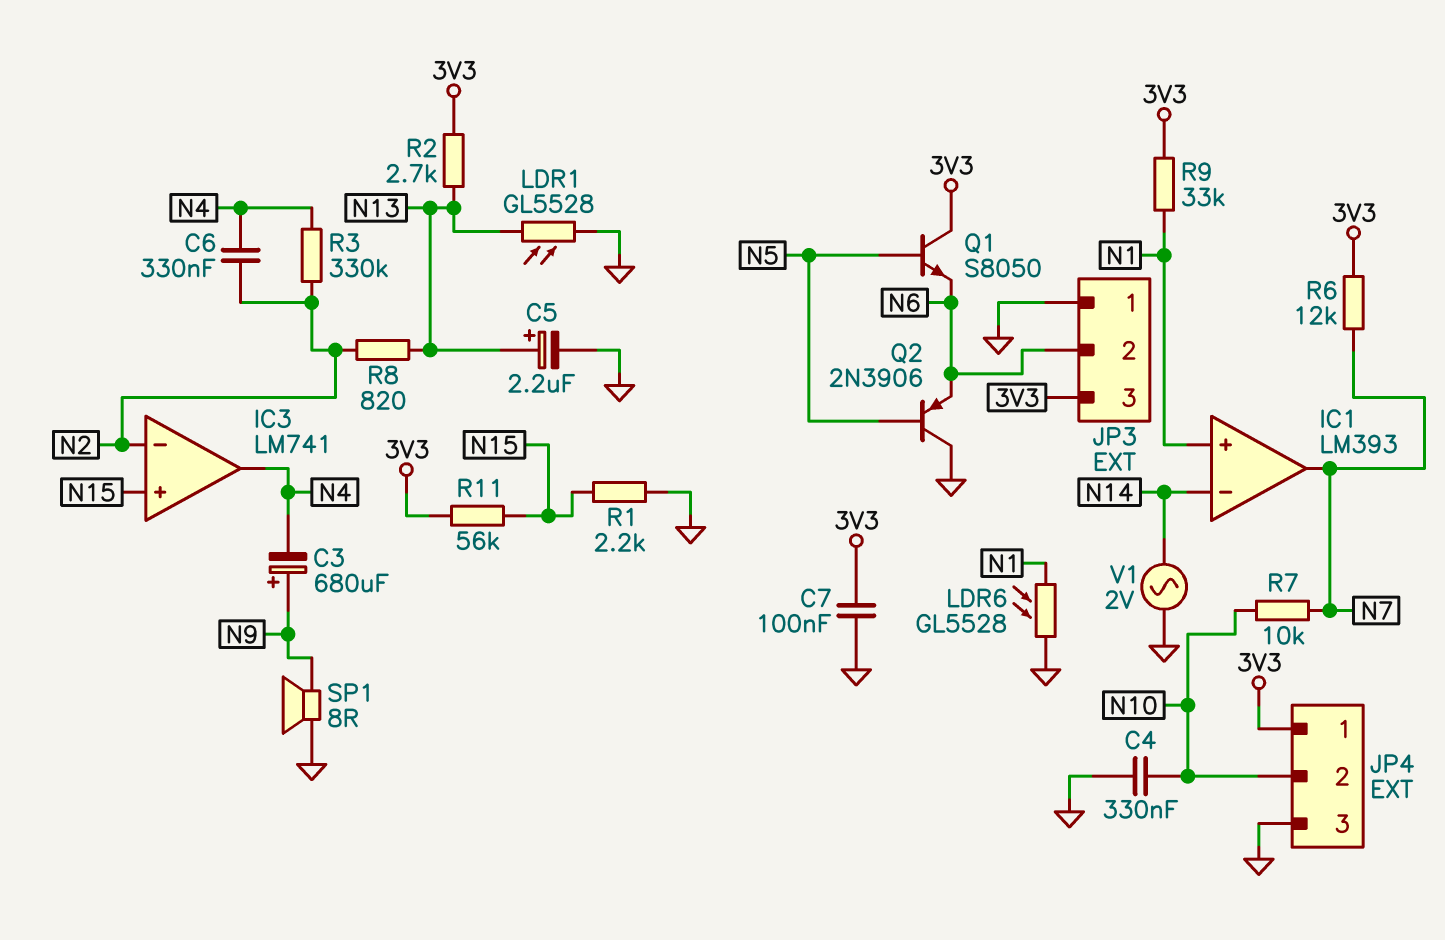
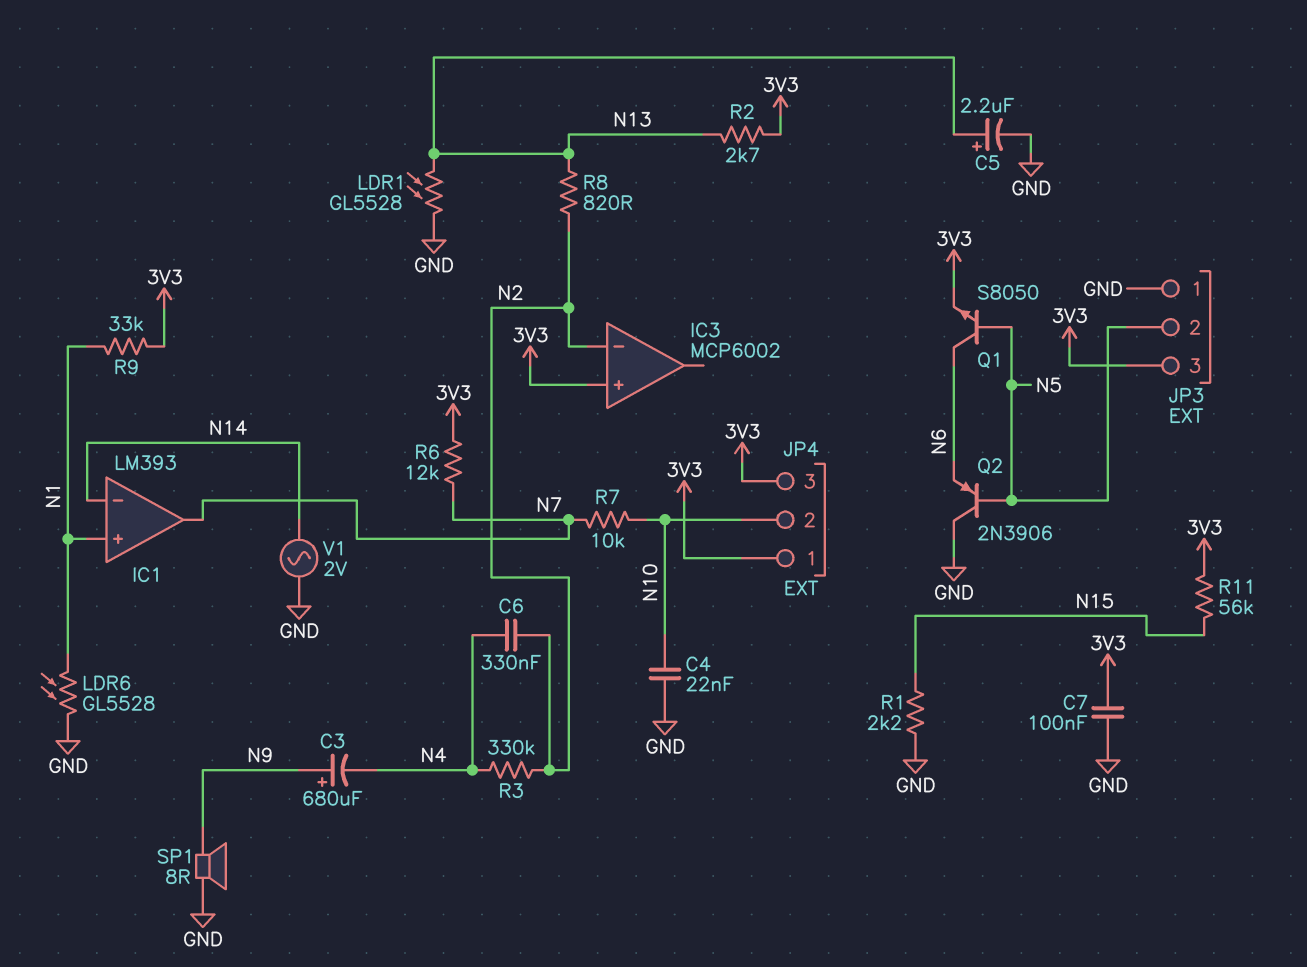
C4: 330nF (GND, N10) -> 22nF (GND, N10)
IC3: LM741 -> MCP6002
IC3 pin in+: N15 -> 3V3
IC3 pin out: N4 -> none
JP3 pin 2: N6 -> N5
JP4 pin 3: GND -> 3V3
Q1: NPN S8050 (B N5, C 3V3, E N6) -> NPN S8050 (B N5, C N6, E 3V3)

